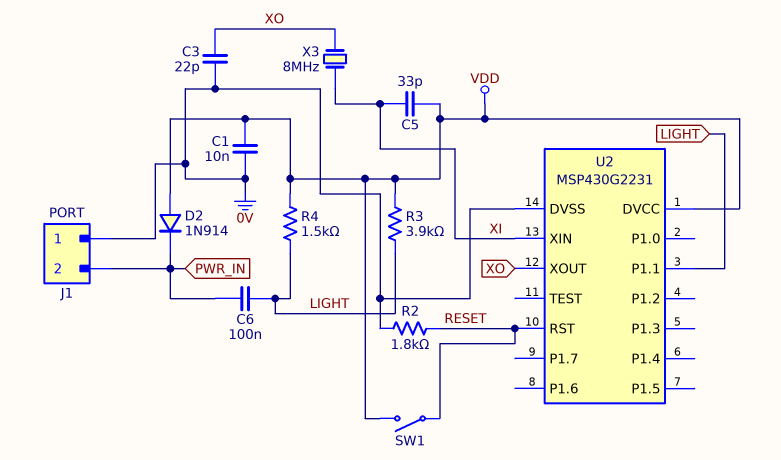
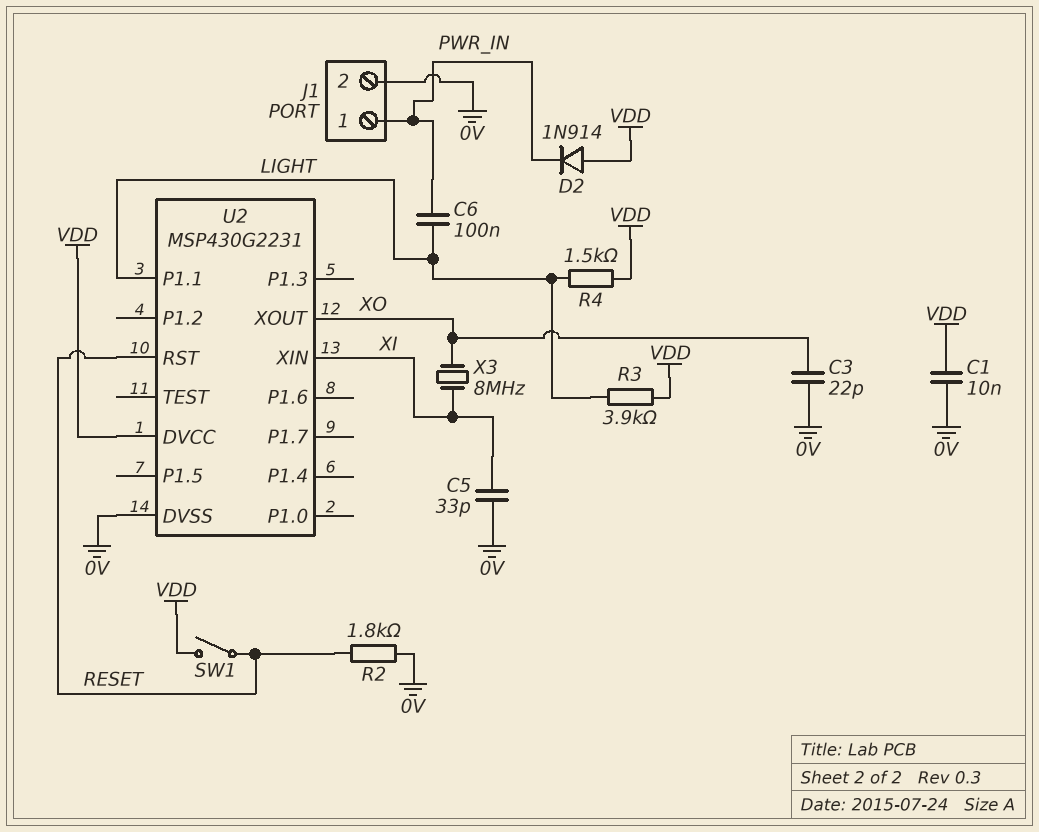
C5: 33pF (VDD, XI) -> 33pF (0V, XI)
J1 pin 1: 0V -> PWR_IN
J1 pin 2: PWR_IN -> 0V

